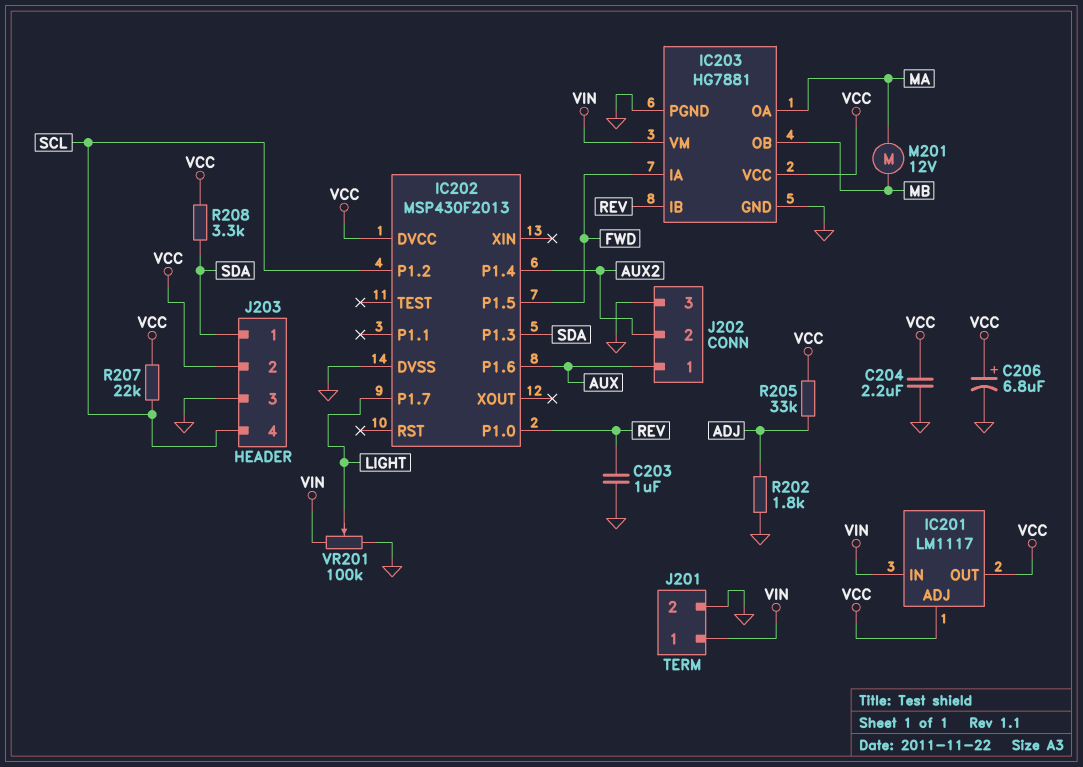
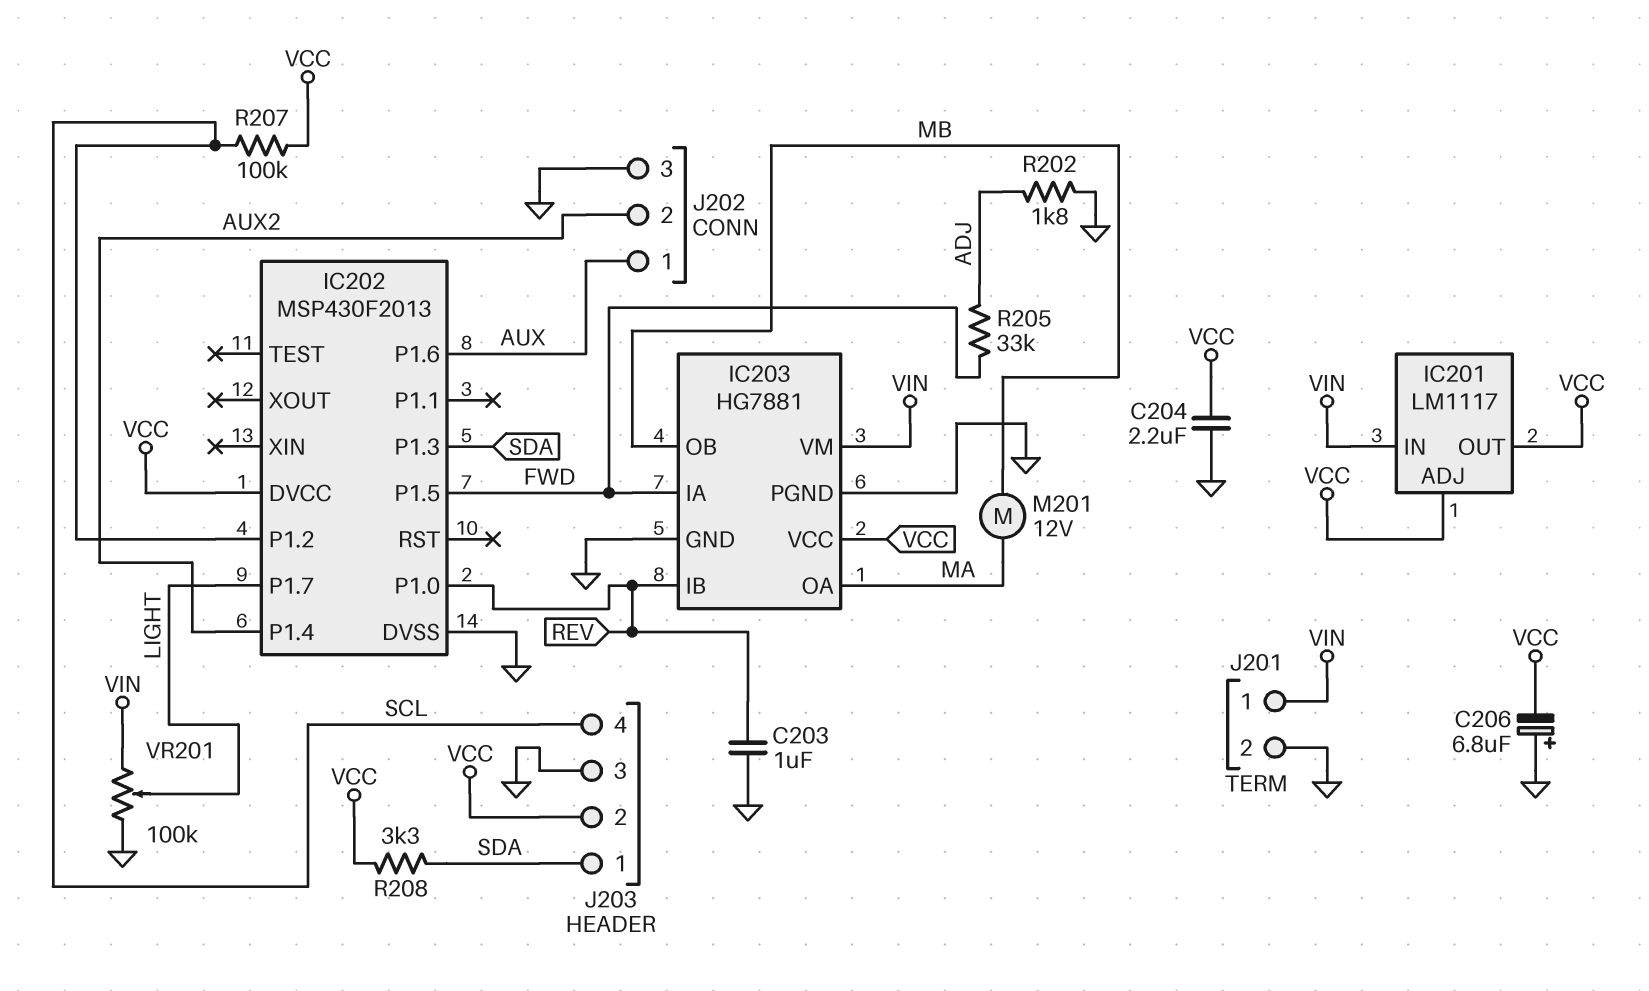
C206: 6.8uF (plus VCC, minus GND) -> 6.8uF (plus GND, minus VCC)
R205: 33k (ADJ, VCC) -> 33k (ADJ, FWD)
R207: 22k (SCL, VCC) -> 100k (SCL, VCC)

